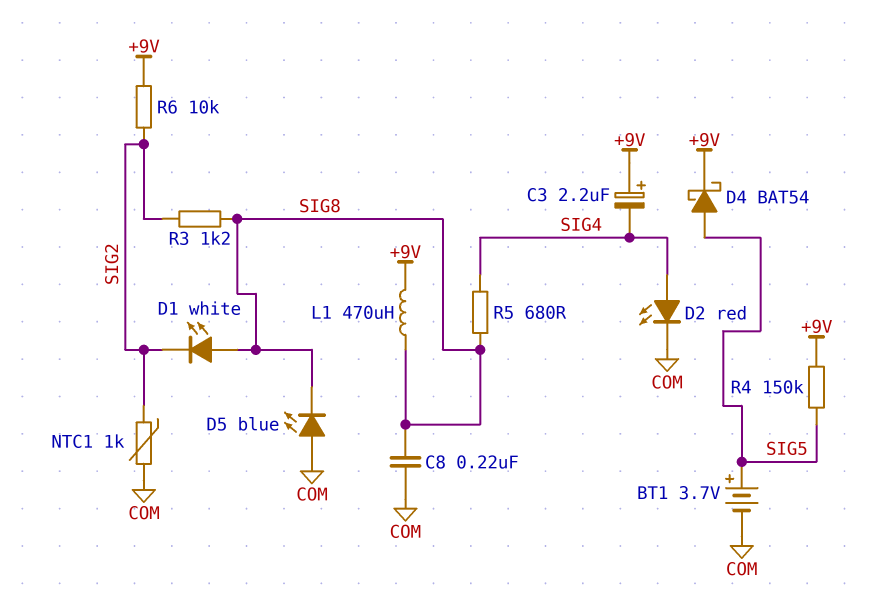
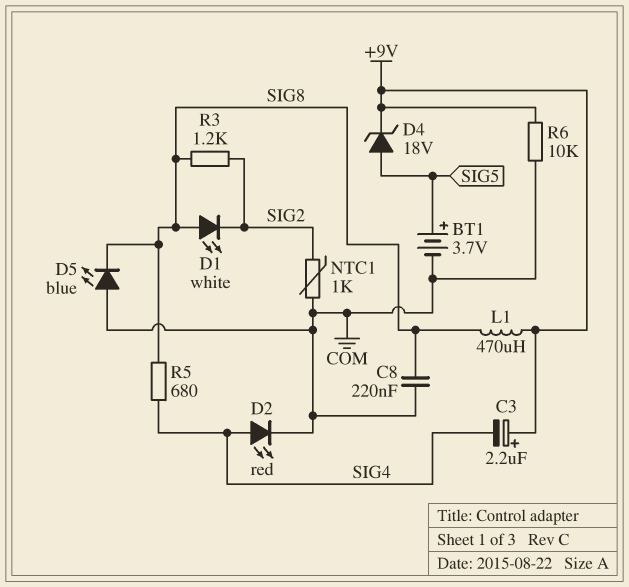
D4: schottky BAT54 (A SIG5, K +9V) -> zener 18V (A SIG5, K +9V)
R4: 150k (+9V, SIG5) -> none
R6: 10k (+9V, SIG2) -> 10k (+9V, COM)

